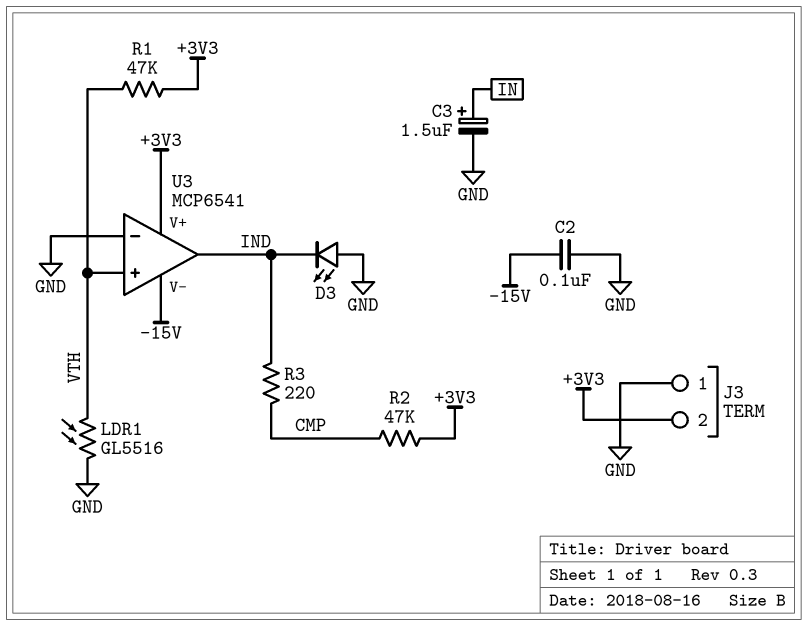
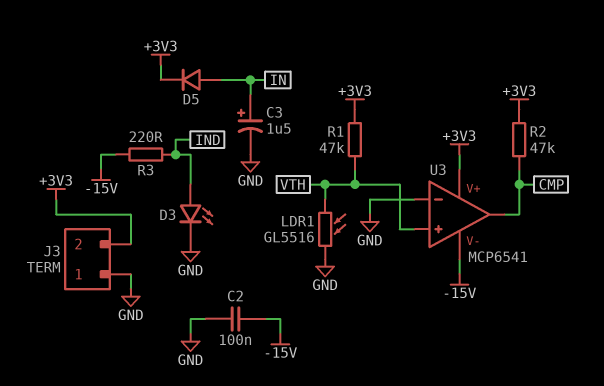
D3: LED (A GND, K IND) -> LED (A IND, K GND)
D5: none -> diode (A IN, K +3V3)
R3: 220 (CMP, IND) -> 220 (-15V, IND)
U3 pin out: IND -> CMP

